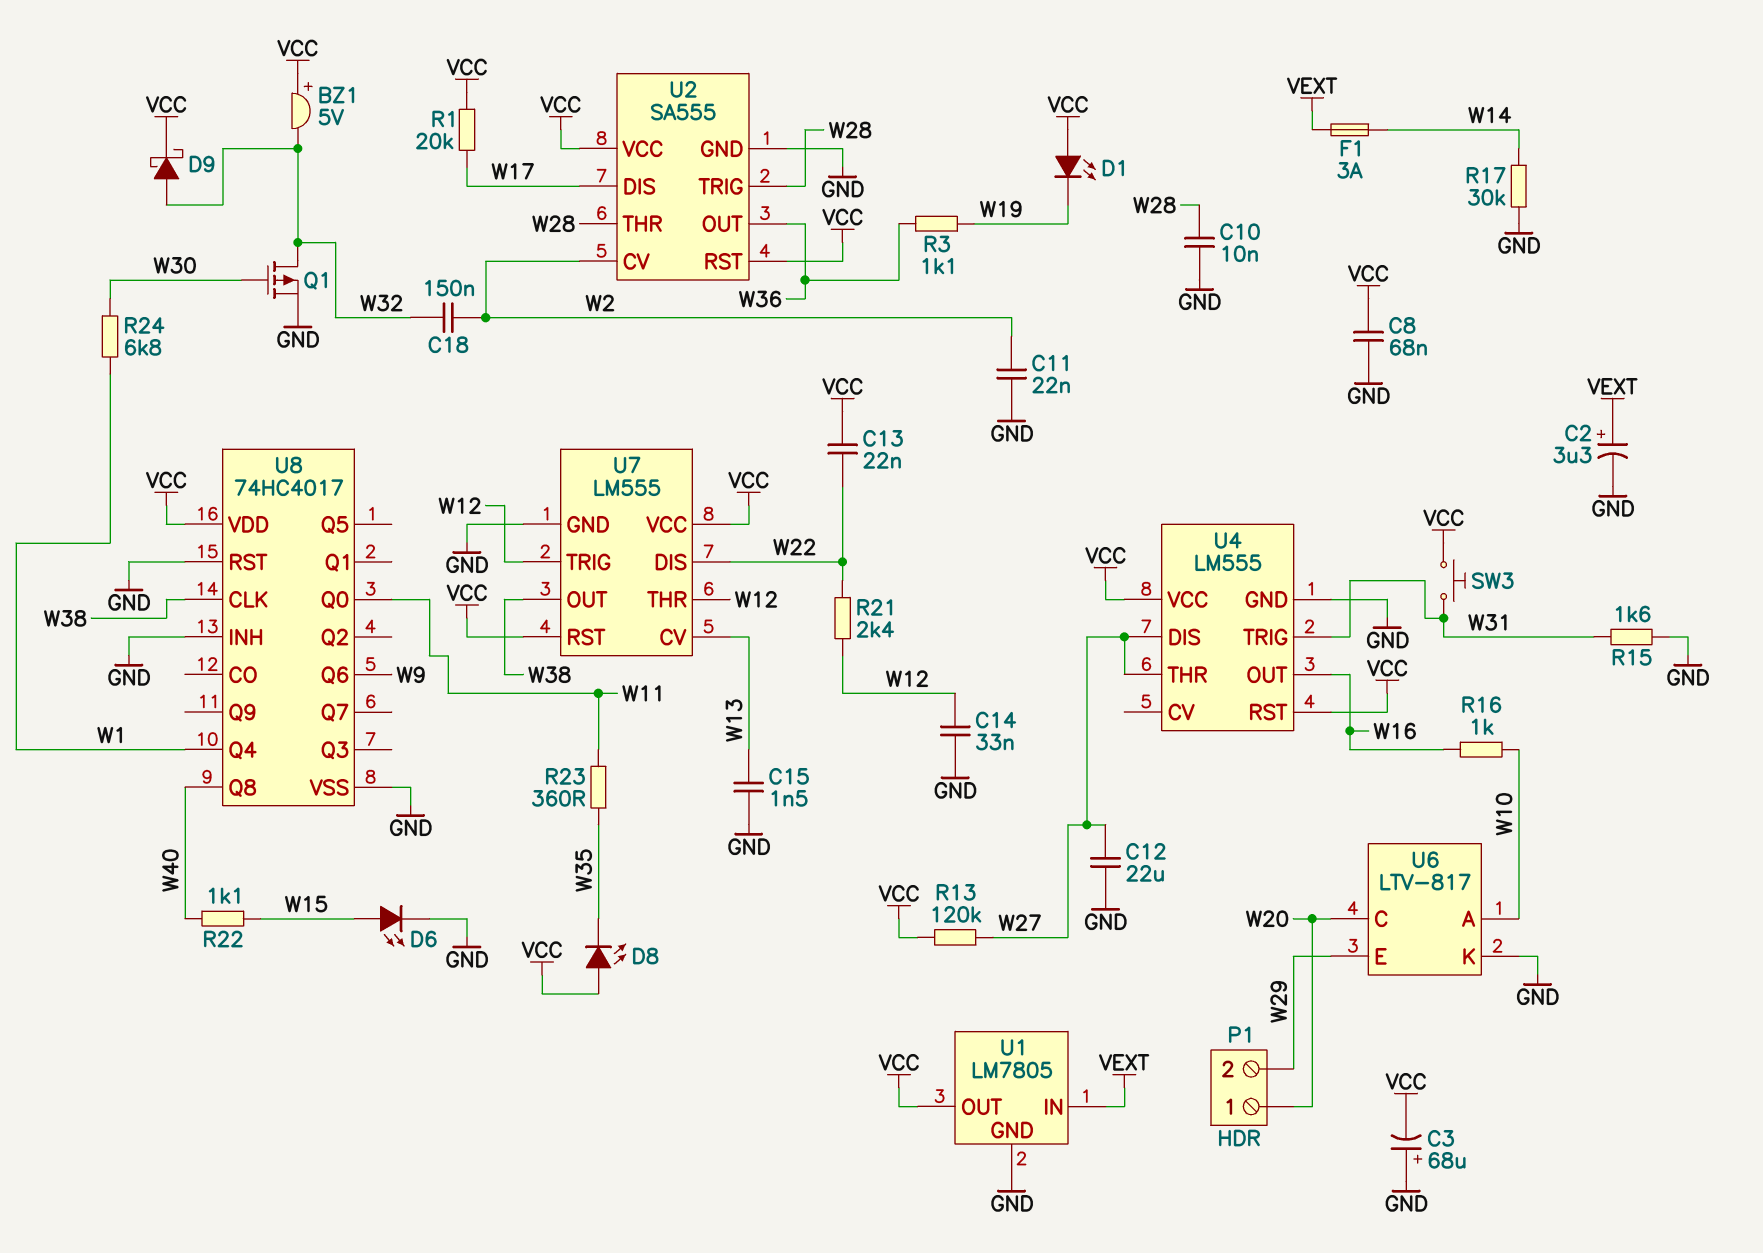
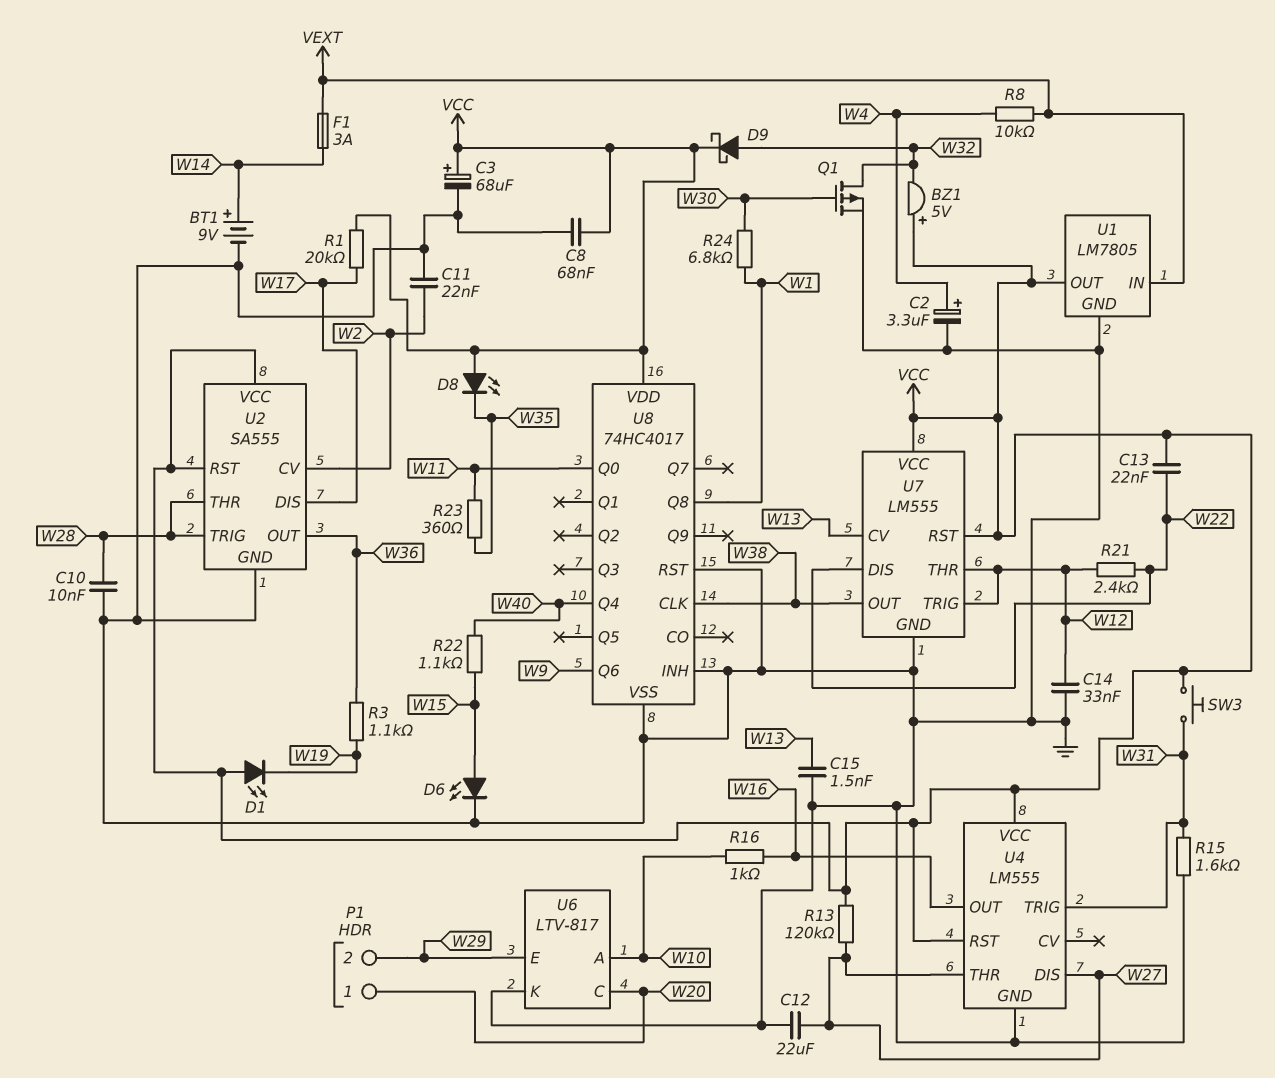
BT1: none -> 9V (plus W14, minus GND)
C2: 3.3uF (plus VEXT, minus GND) -> 3.3uF (plus W4, minus GND)
C3: 68uF (plus GND, minus VCC) -> 68uF (plus VCC, minus GND)
C18: 150nF (W2, W32) -> none
R8: none -> 10k (VEXT, W4)
R17: 30k (GND, W14) -> none
U8 pin Q4: W1 -> W40
U8 pin Q8: W40 -> W1

